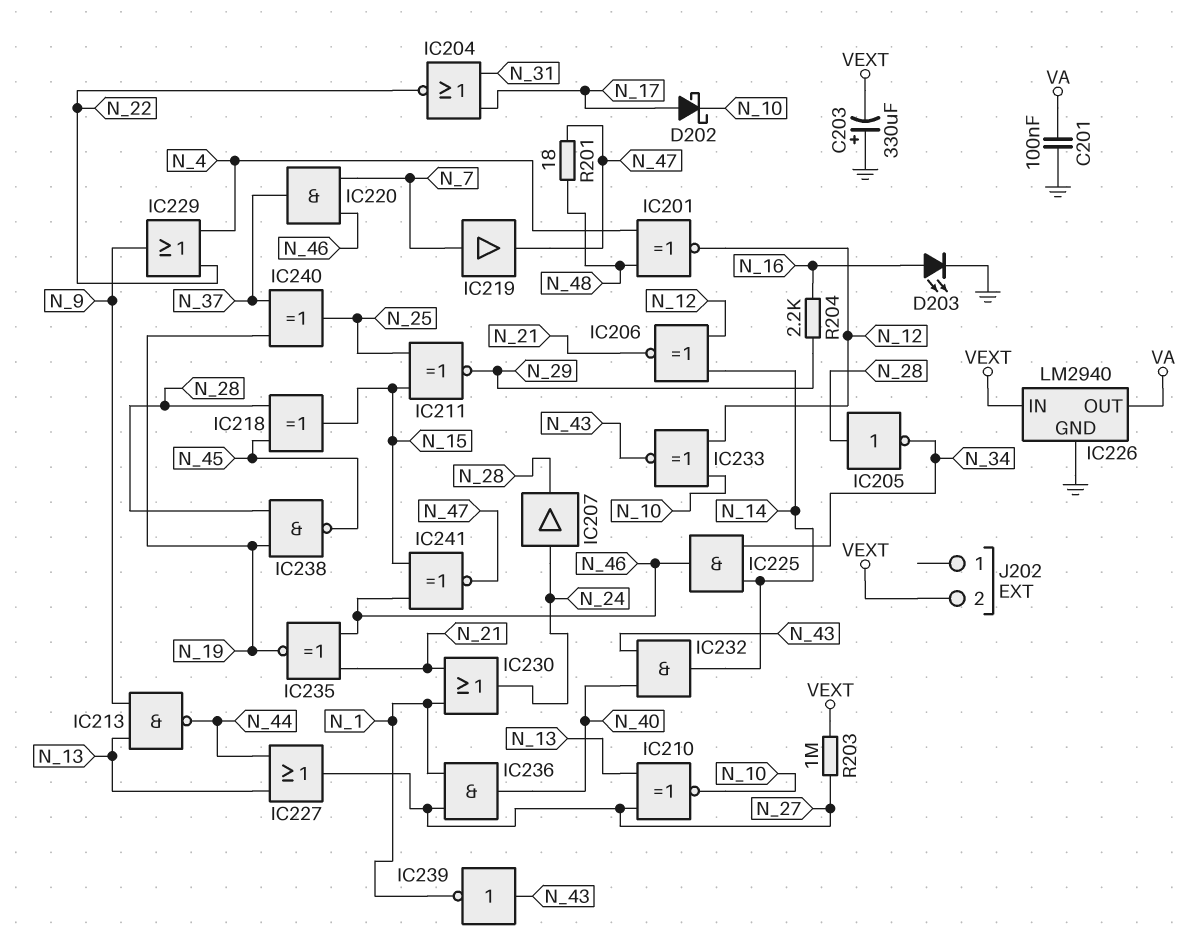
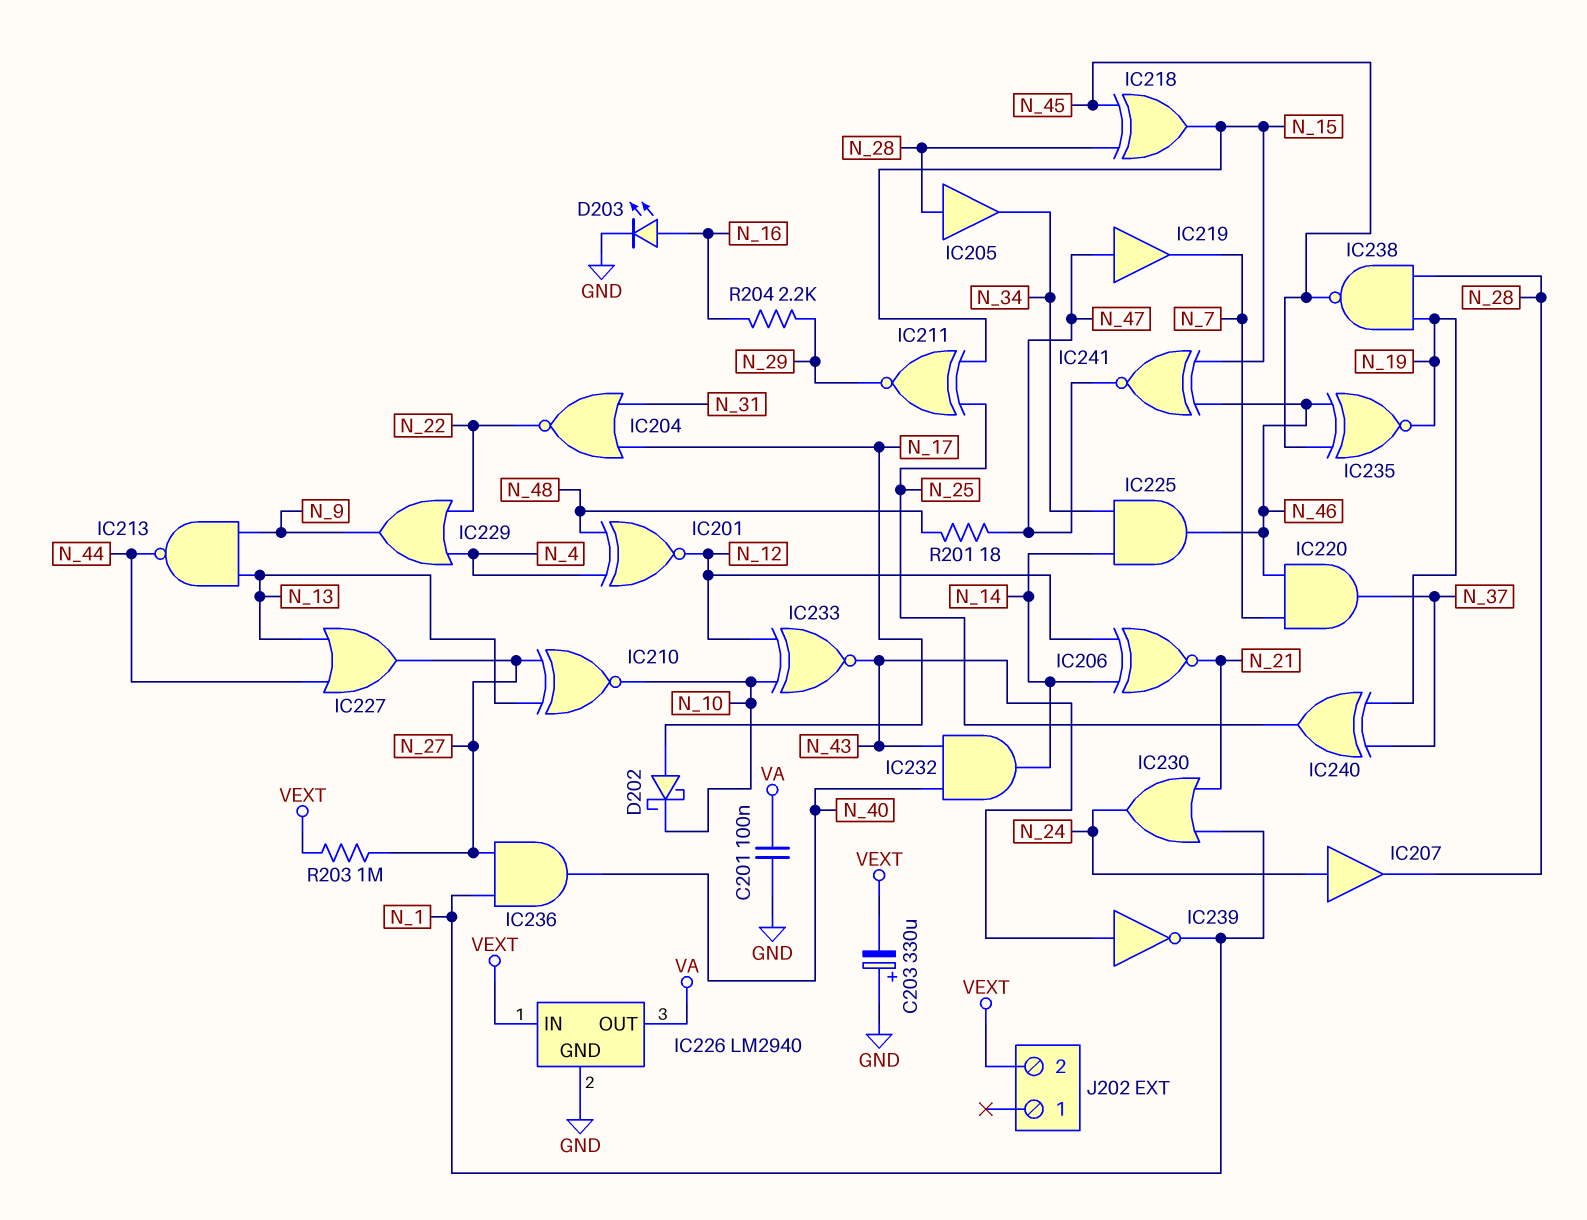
IC205: NOT (in N_28, out N_34) -> buffer (in N_28, out N_34)
IC219: buffer (in N_7, out N_47) -> buffer (in N_47, out N_7)
IC235: XNOR (in N_21, in N_46, out N_19) -> XNOR (in N_45, in N_46, out N_19)

